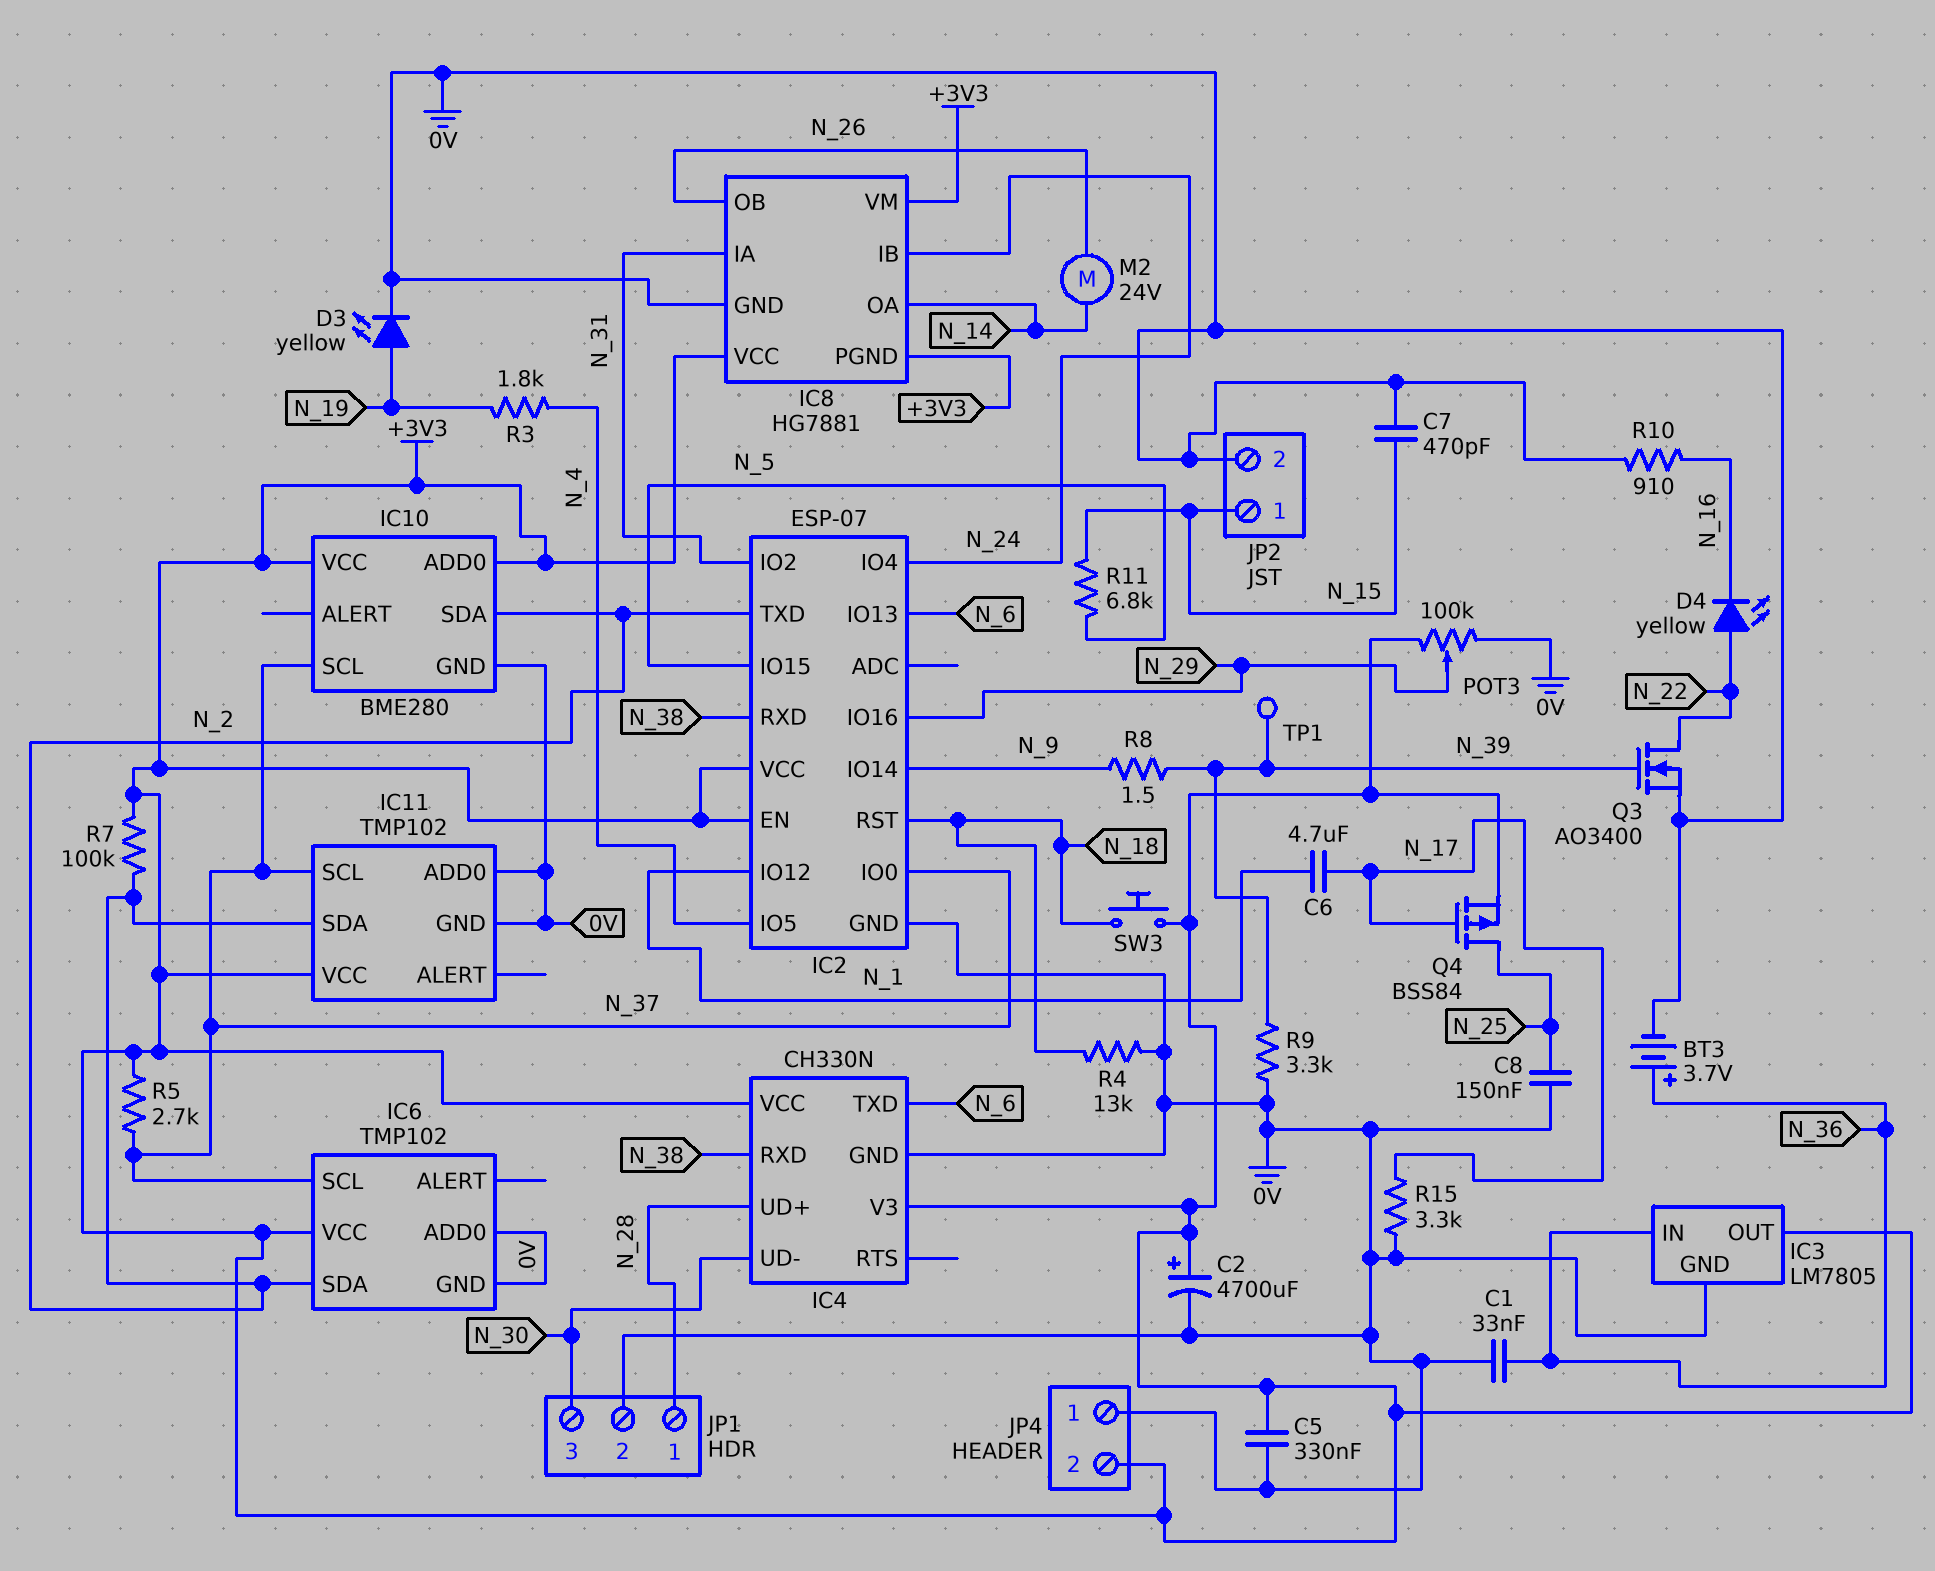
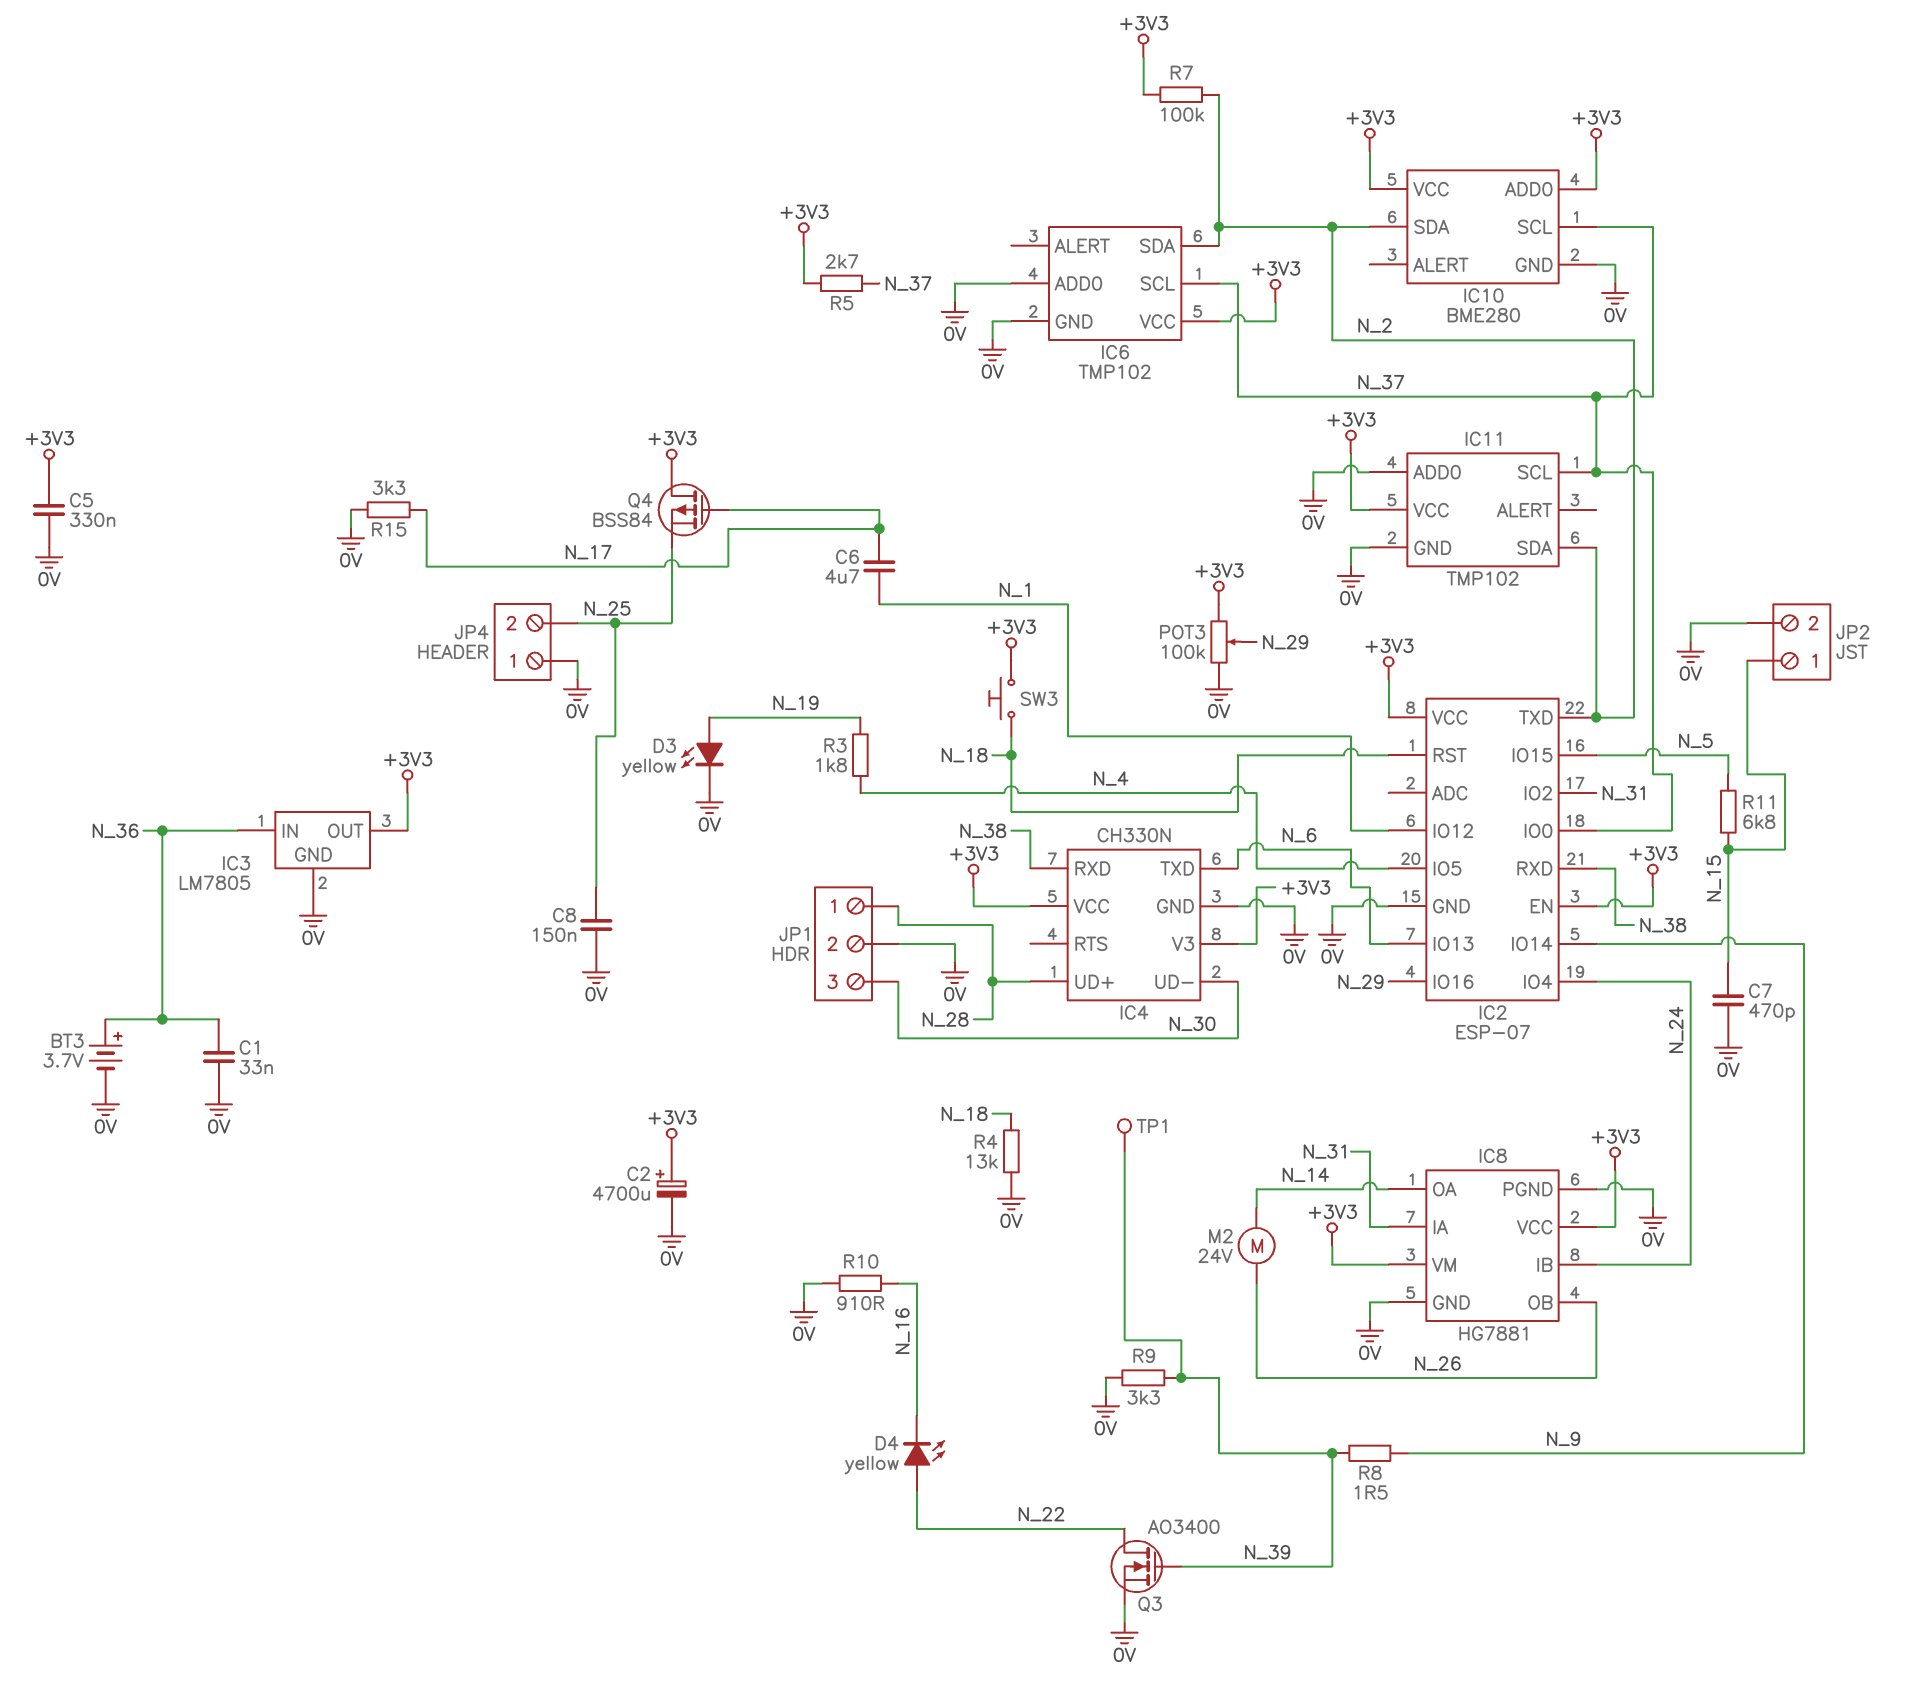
IC8 pin PGND: +3V3 -> 0V
JP4 pin 2: +3V3 -> N_25
Q4: PMOS BSS84 (G N_17, D N_25, S +3V3) -> PMOS BSS84 (G N_17, D +3V3, S N_25)

